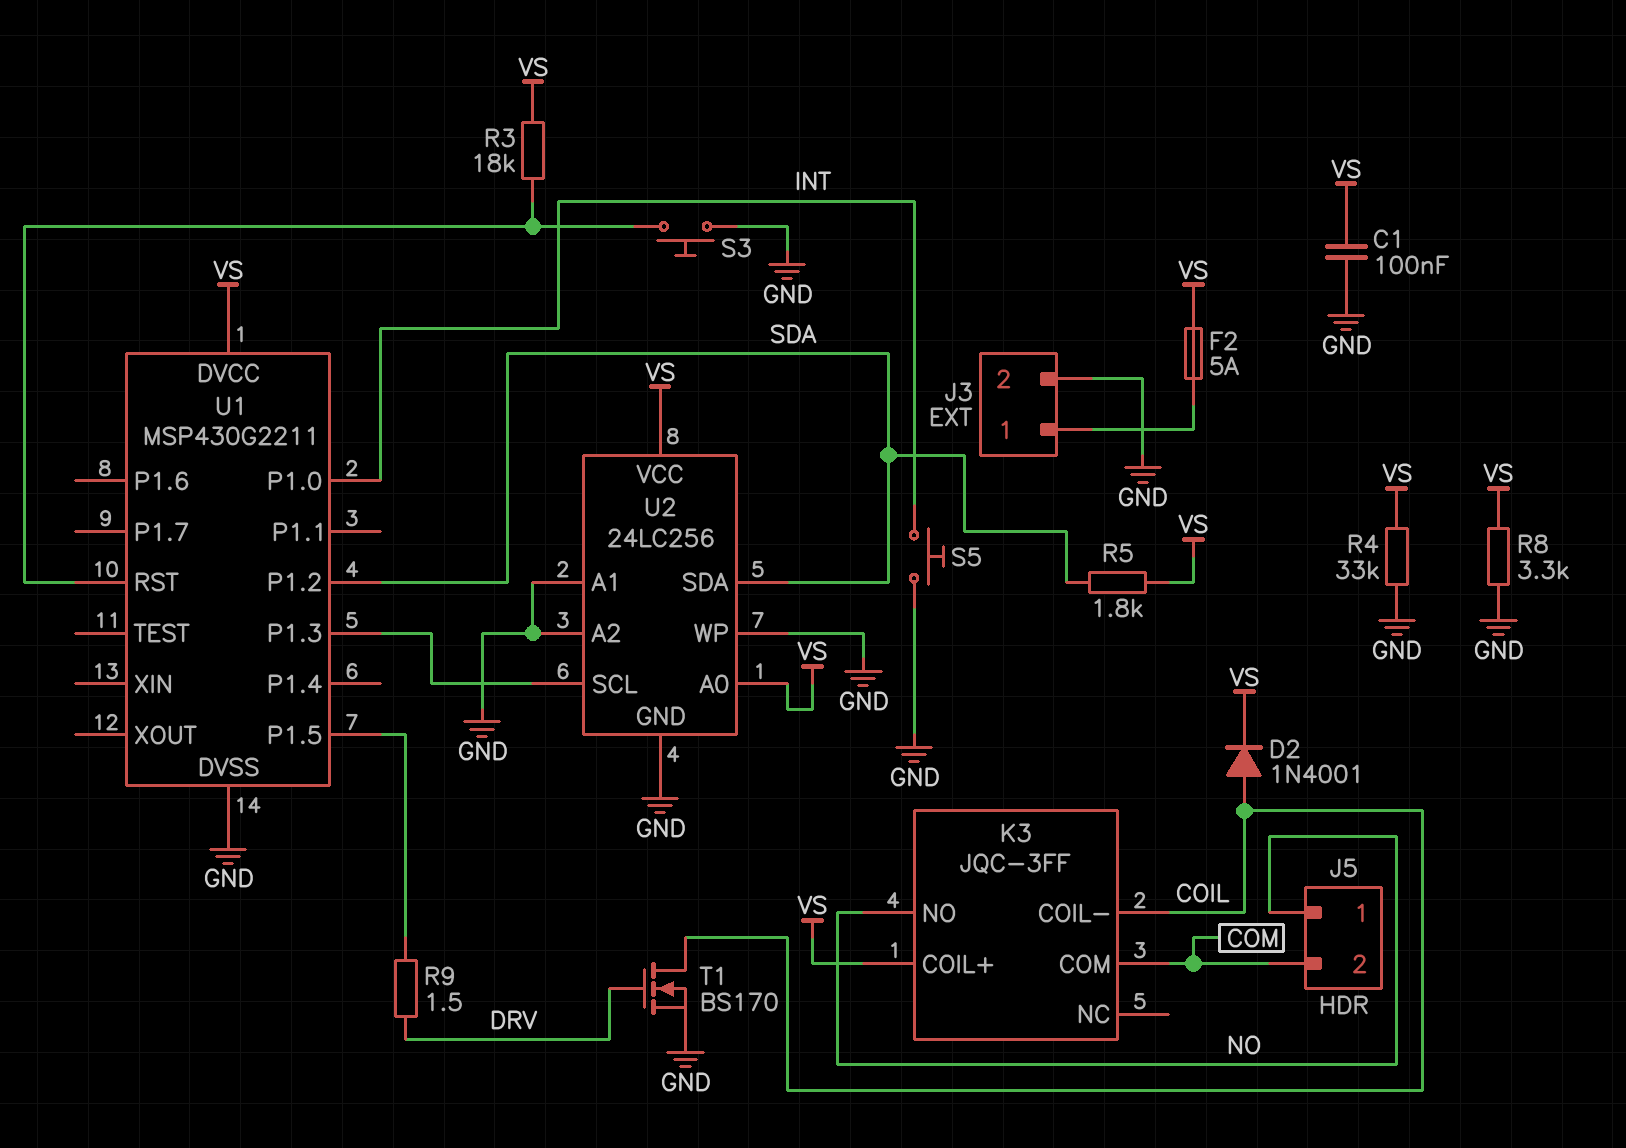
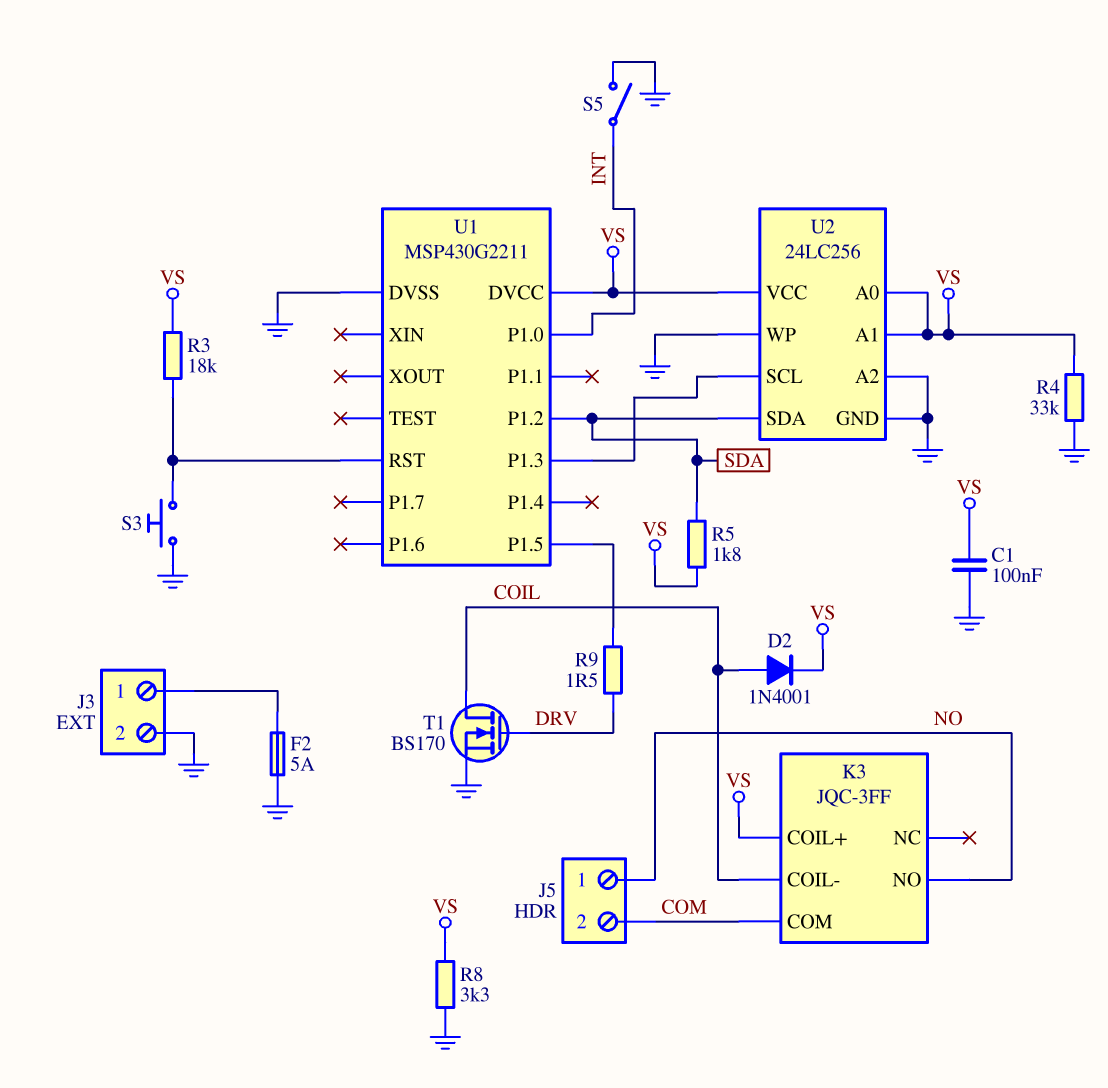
F2: 5A (J3/1, VS) -> 5A (GND, J3/1)
S5: button (GND, INT) -> switch (GND, INT)
U2 pin A1: GND -> VS

